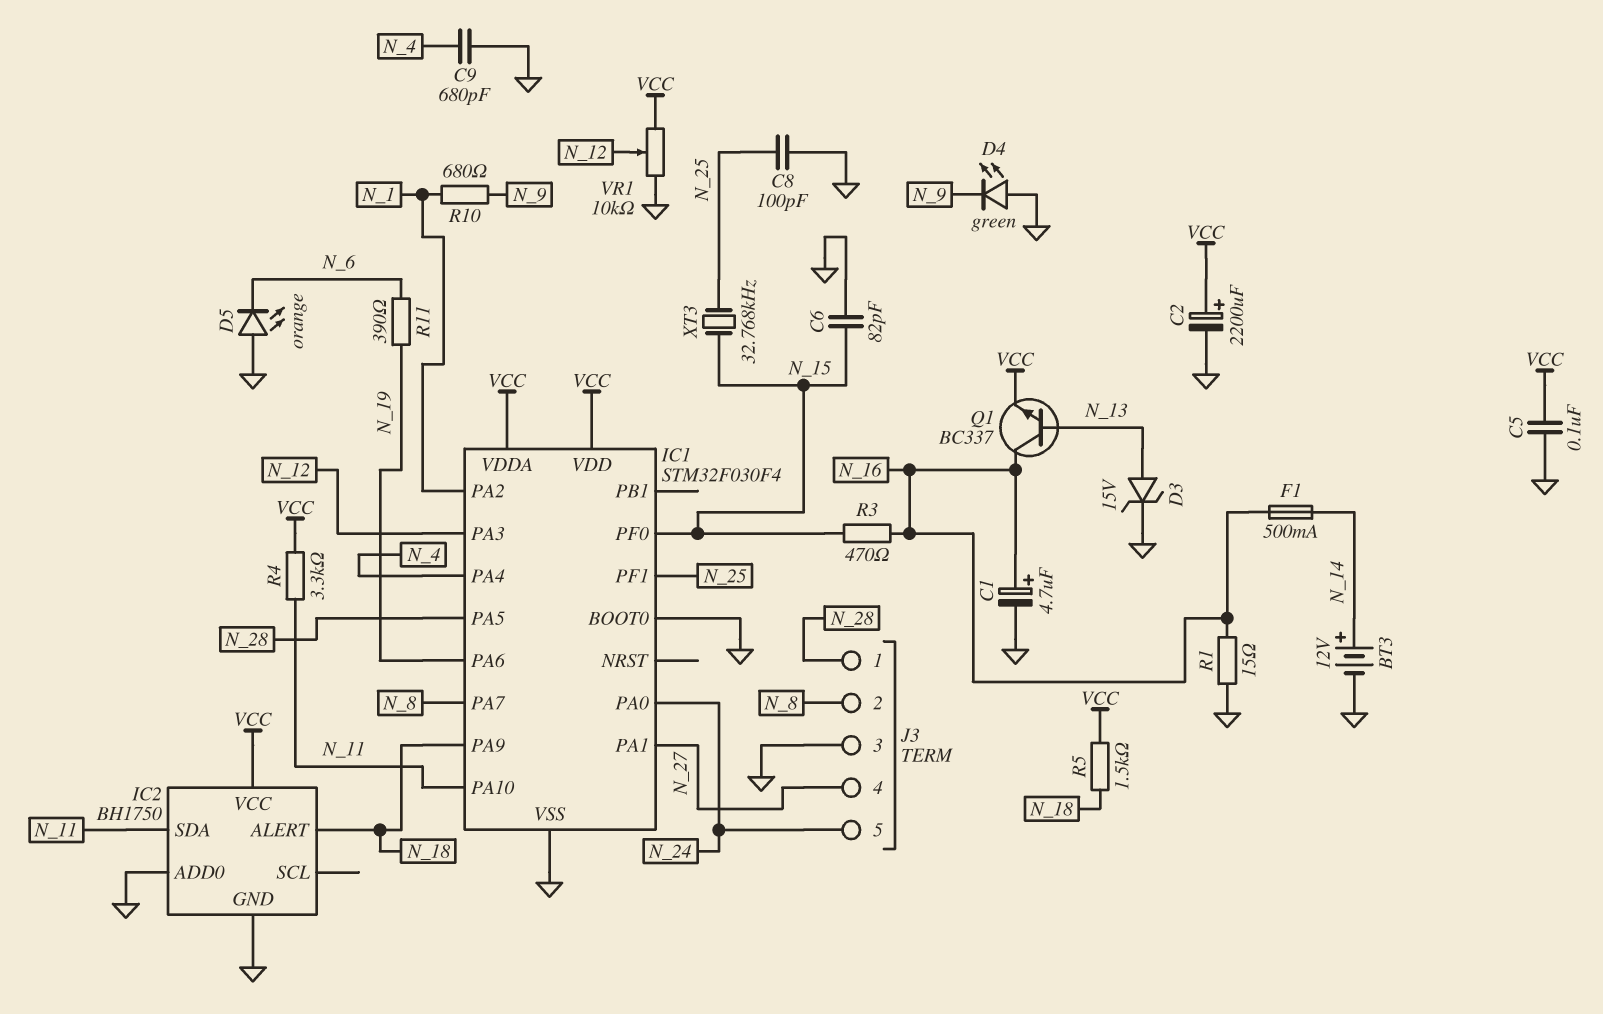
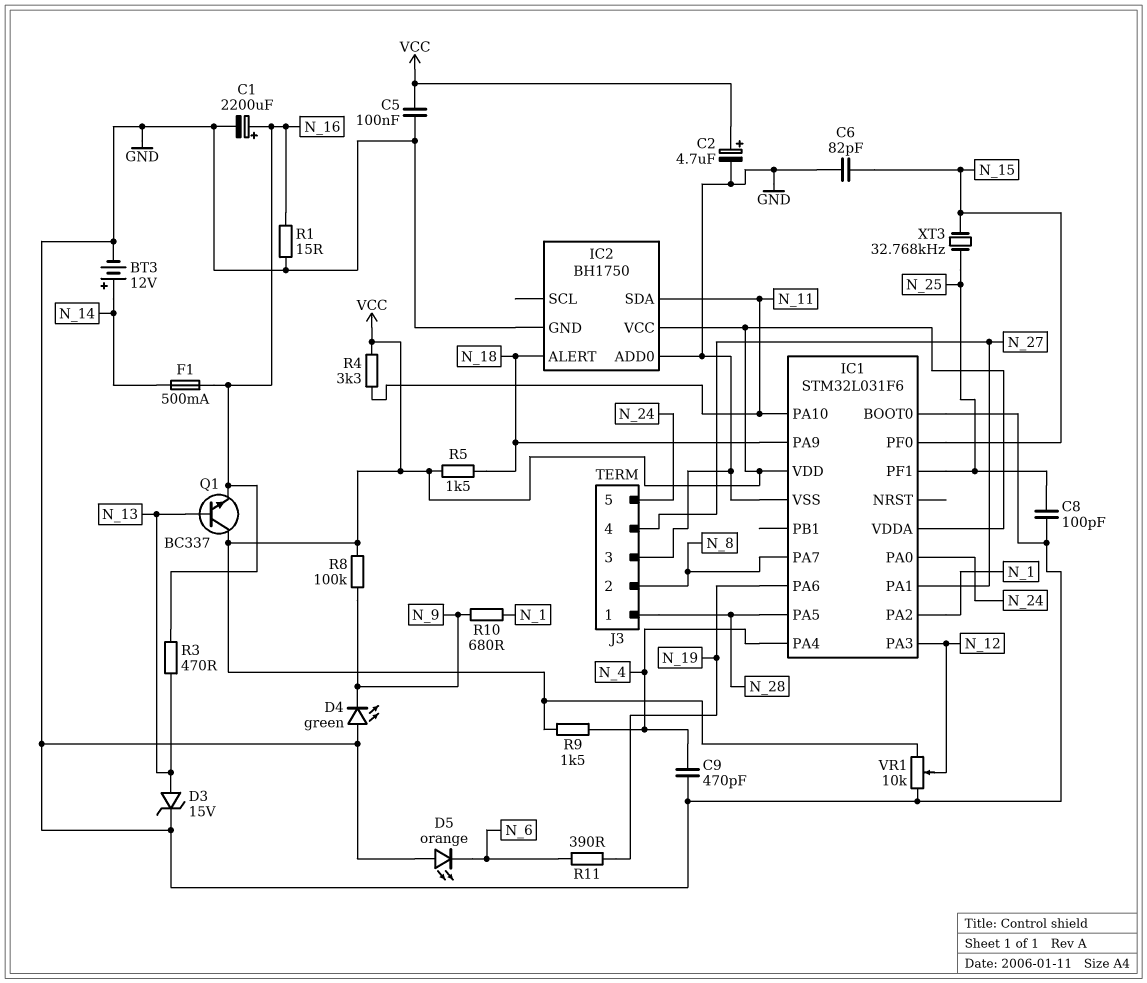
C1: 4.7uF (plus N_16, minus GND) -> 2200uF (plus N_16, minus GND)
C2: 2200uF (plus VCC, minus GND) -> 4.7uF (plus VCC, minus GND)
C9: 680pF (GND, N_4) -> 470pF (GND, N_4)
IC1: STM32F030F4 -> STM32L031F6
Q1: NPN BC337 (B N_13, C N_16, E VCC) -> NPN BC337 (B N_13, C VCC, E N_16)
R3: 470 (N_15, N_16) -> 470 (N_13, N_16)
R8: none -> 100k (N_9, VCC)
R9: none -> 1.5k (N_4, VCC)

